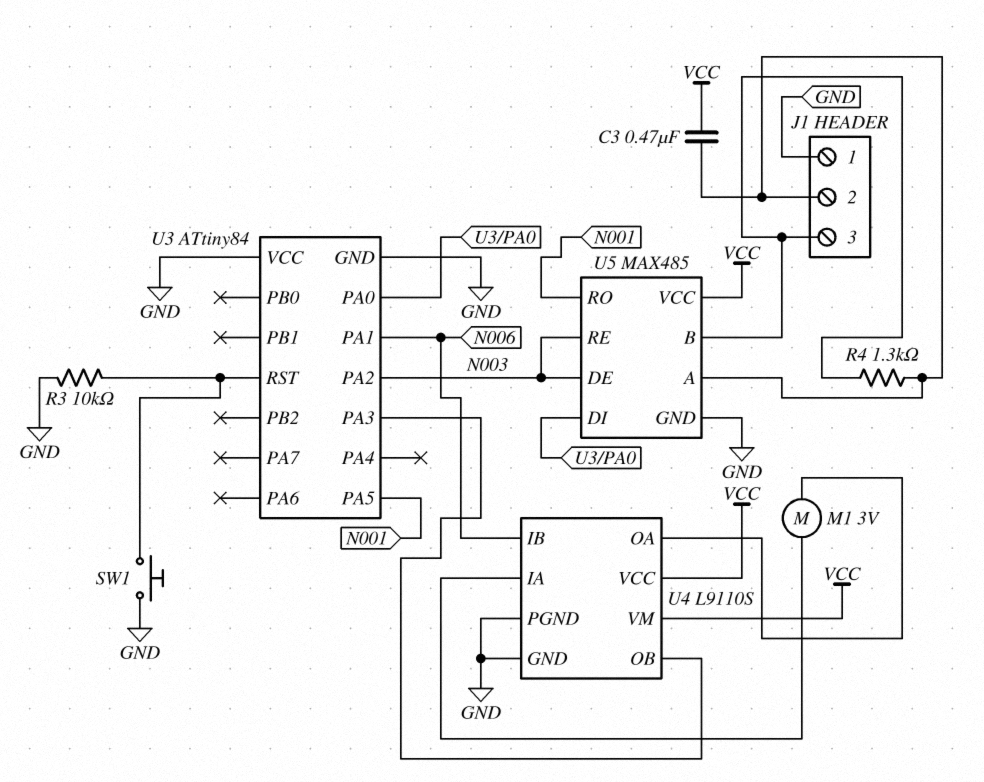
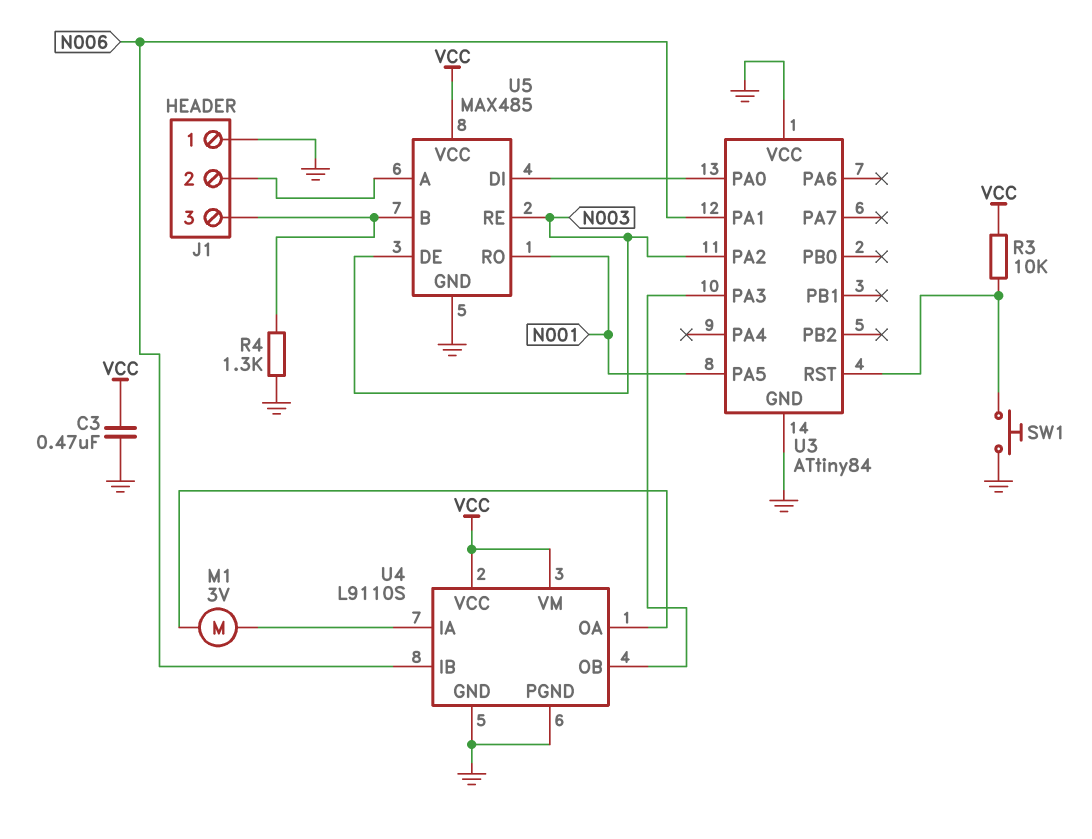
C3: 470nF (J1/2, VCC) -> 470nF (GND, VCC)
R3: 10k (GND, U3/RST) -> 10k (U3/RST, VCC)
R4: 1.3k (J1/2, J1/3) -> 1.3k (GND, J1/3)

